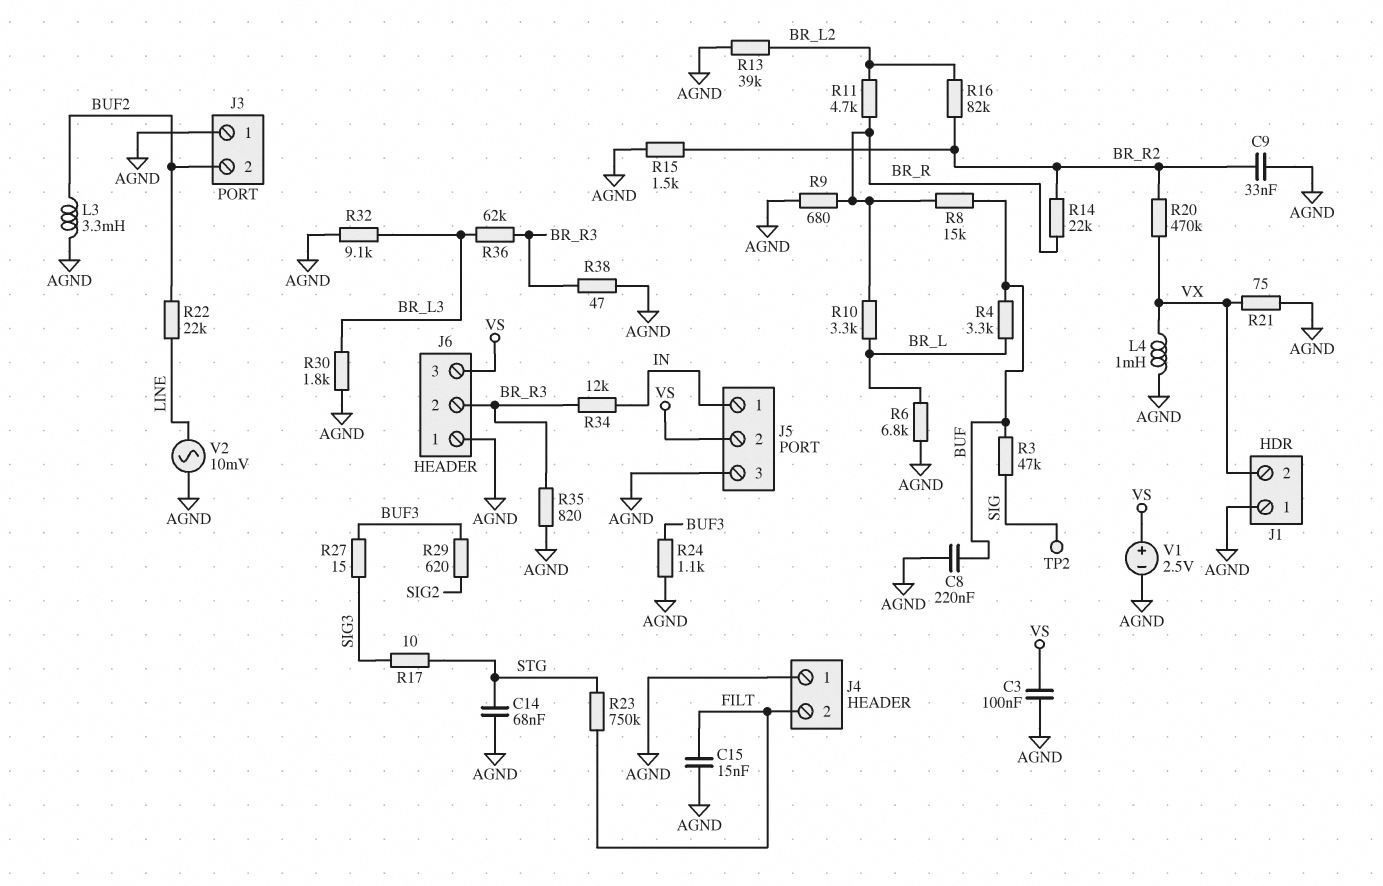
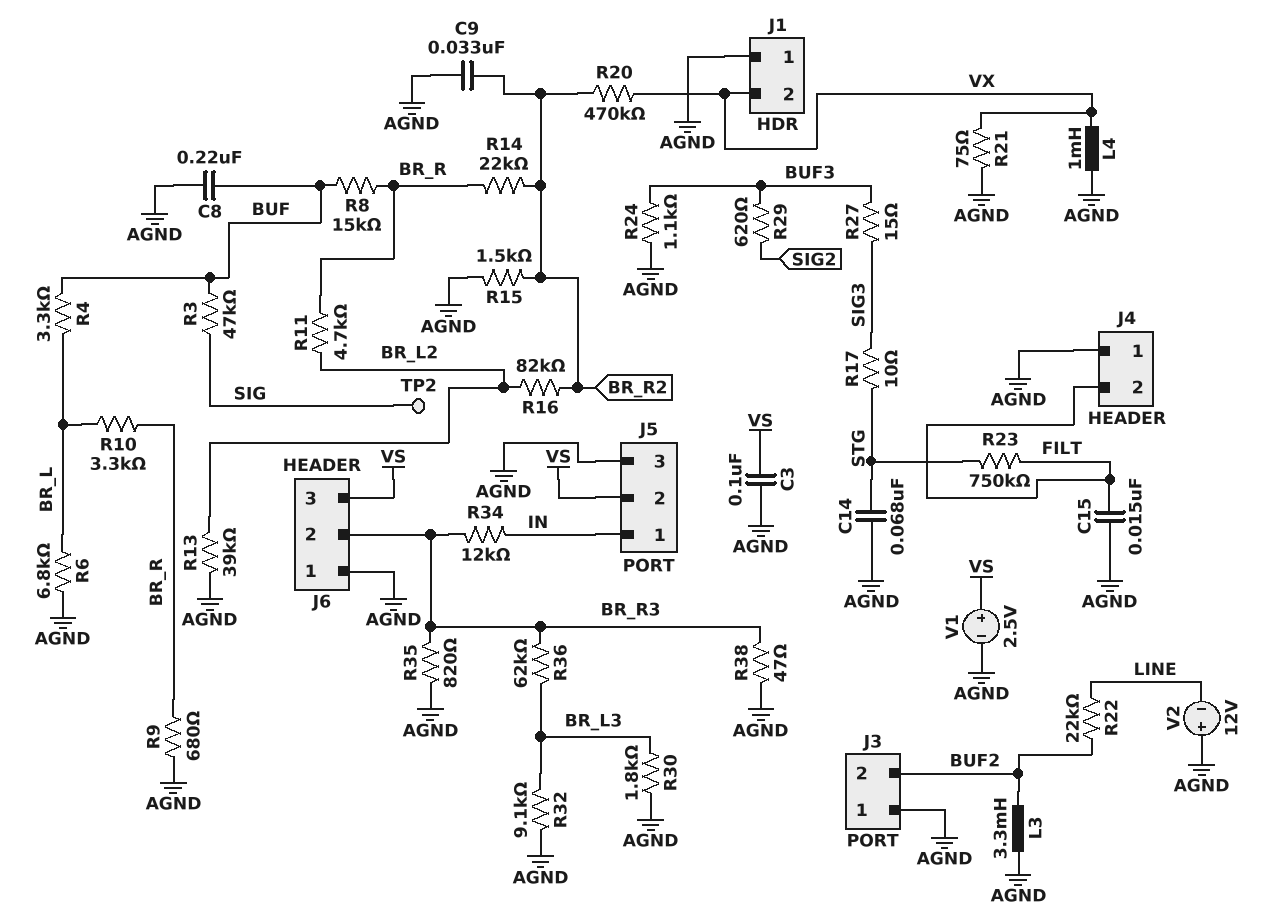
V2: AC 10mV (AGND, LINE) -> 12V (plus AGND, minus LINE)

